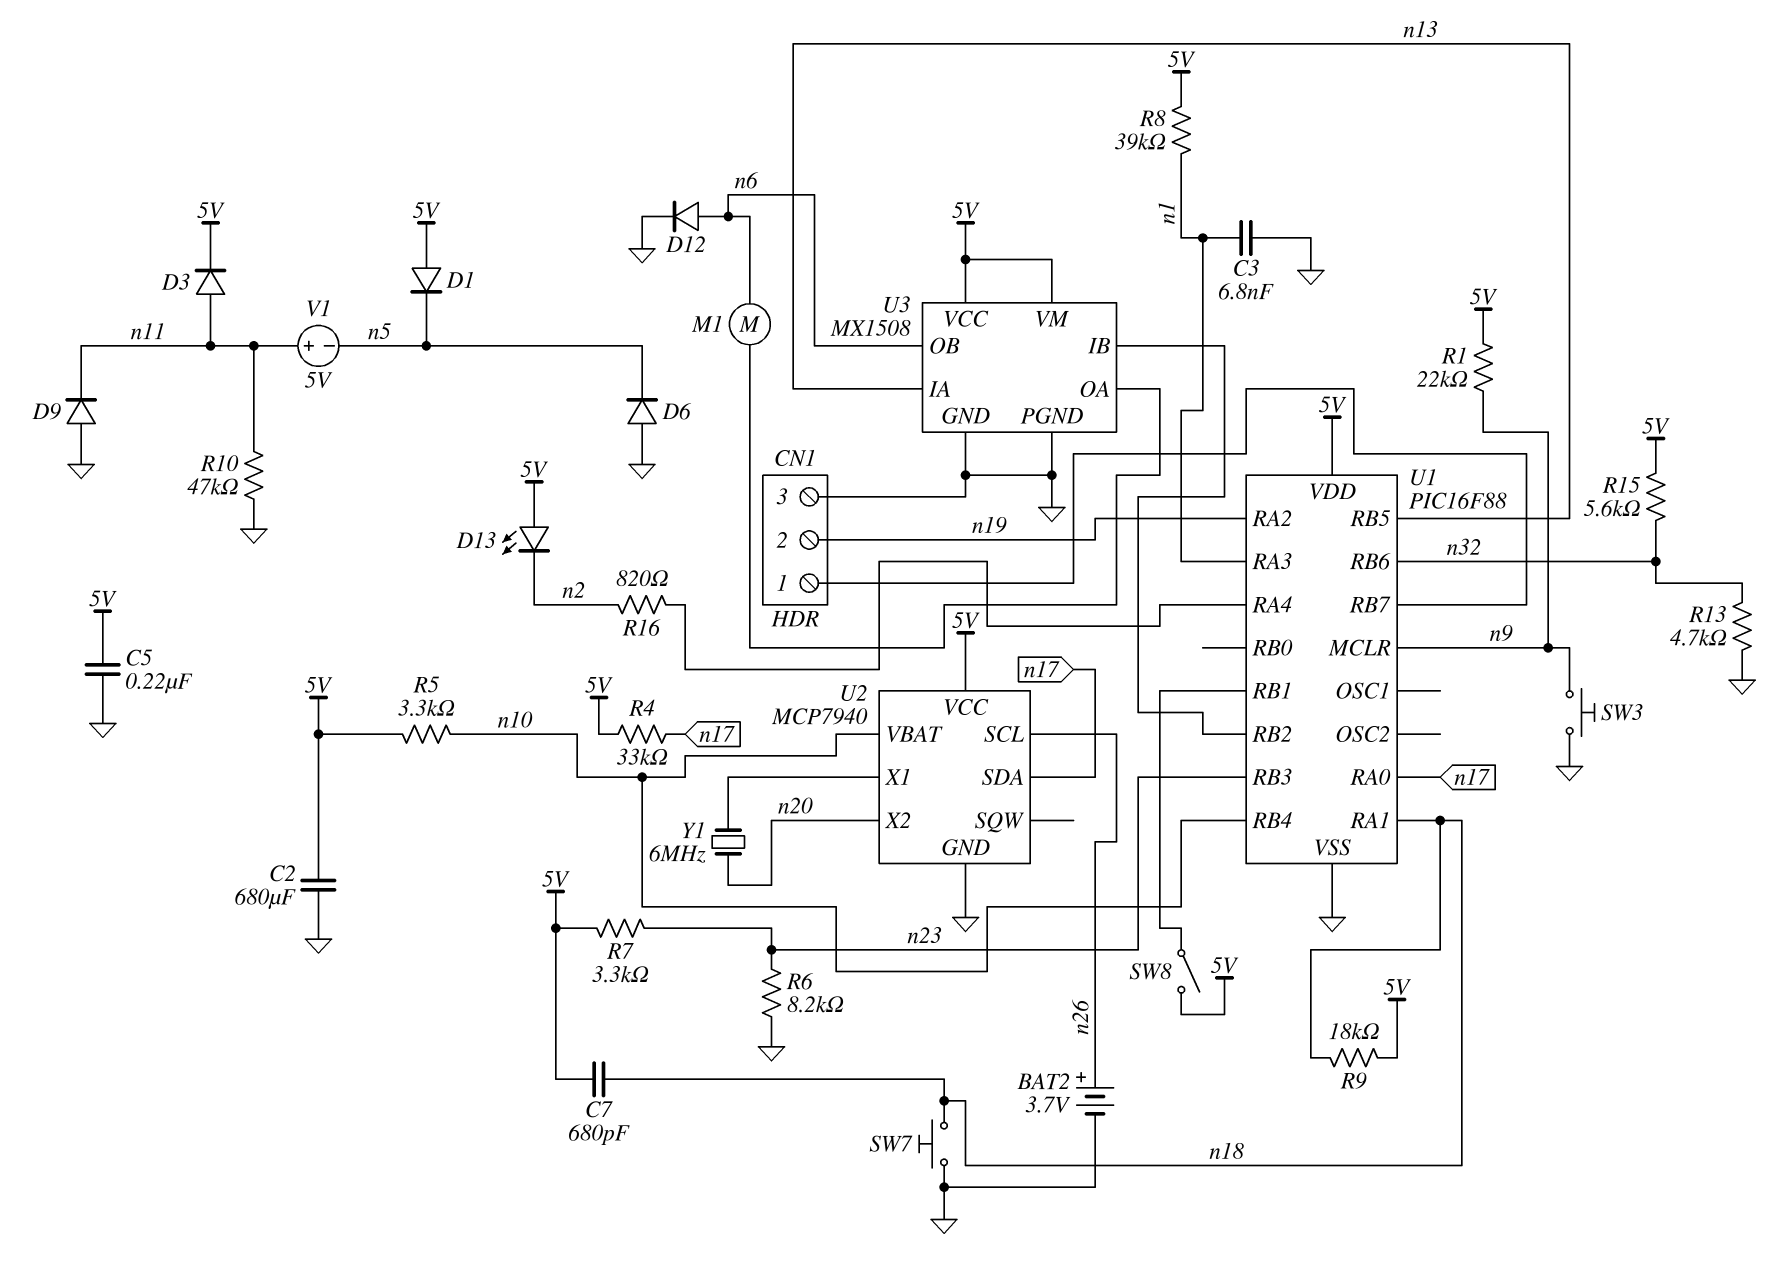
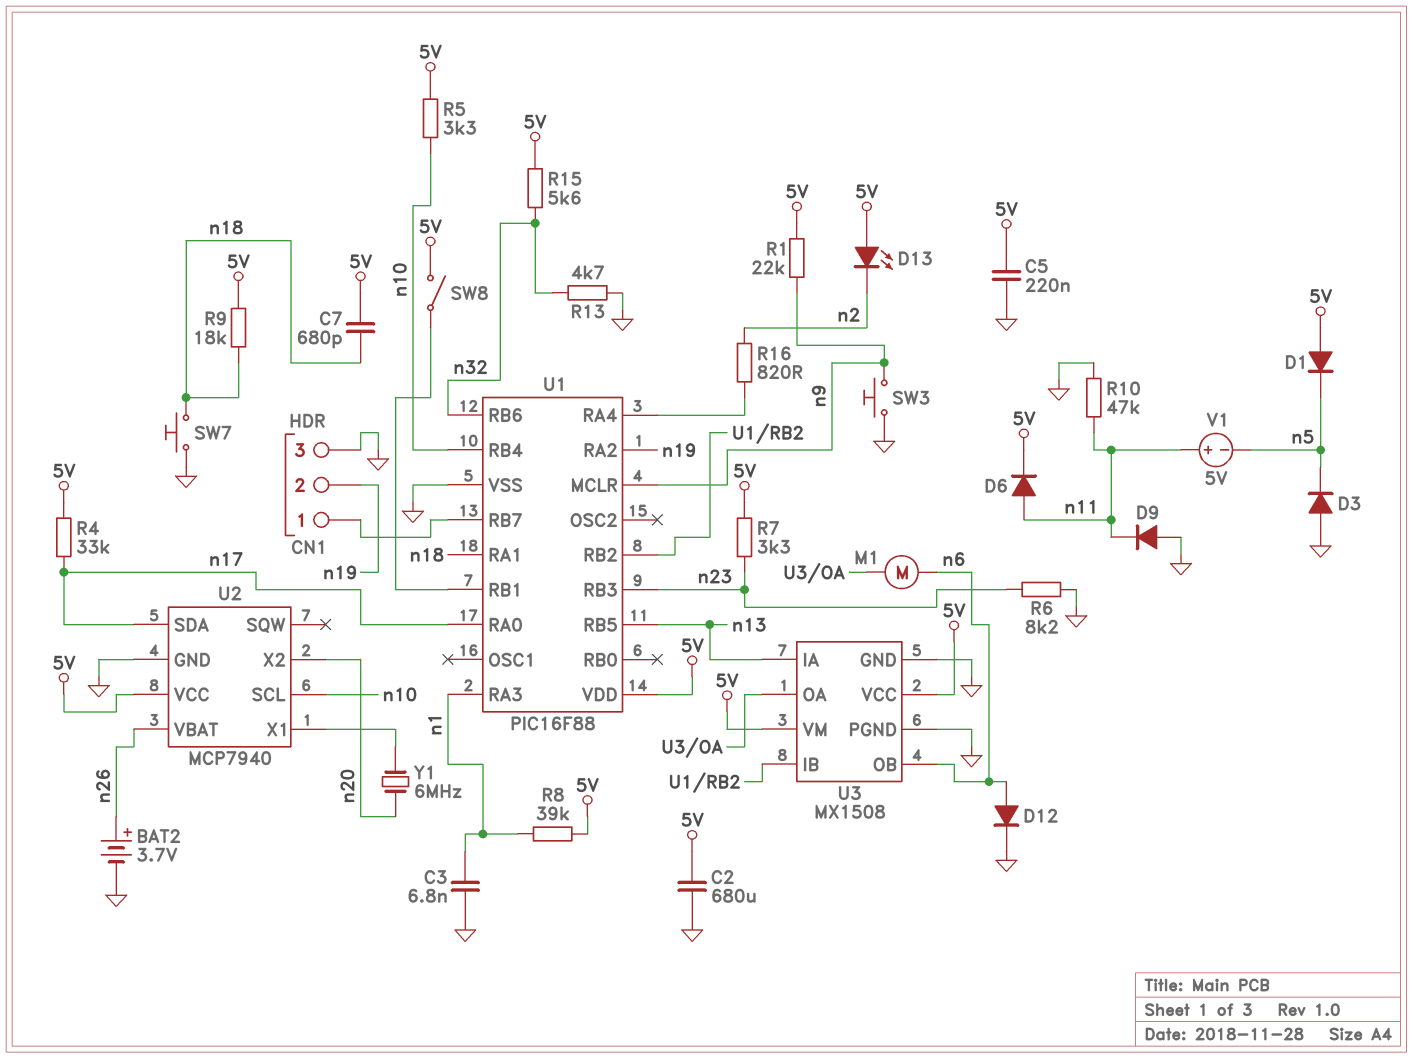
D3: diode (A n11, K 5V) -> diode (A GND, K n5)
D6: diode (A GND, K n5) -> diode (A n11, K 5V)
U2 pin SCL: n26 -> n10
U2 pin VBAT: n10 -> n26

